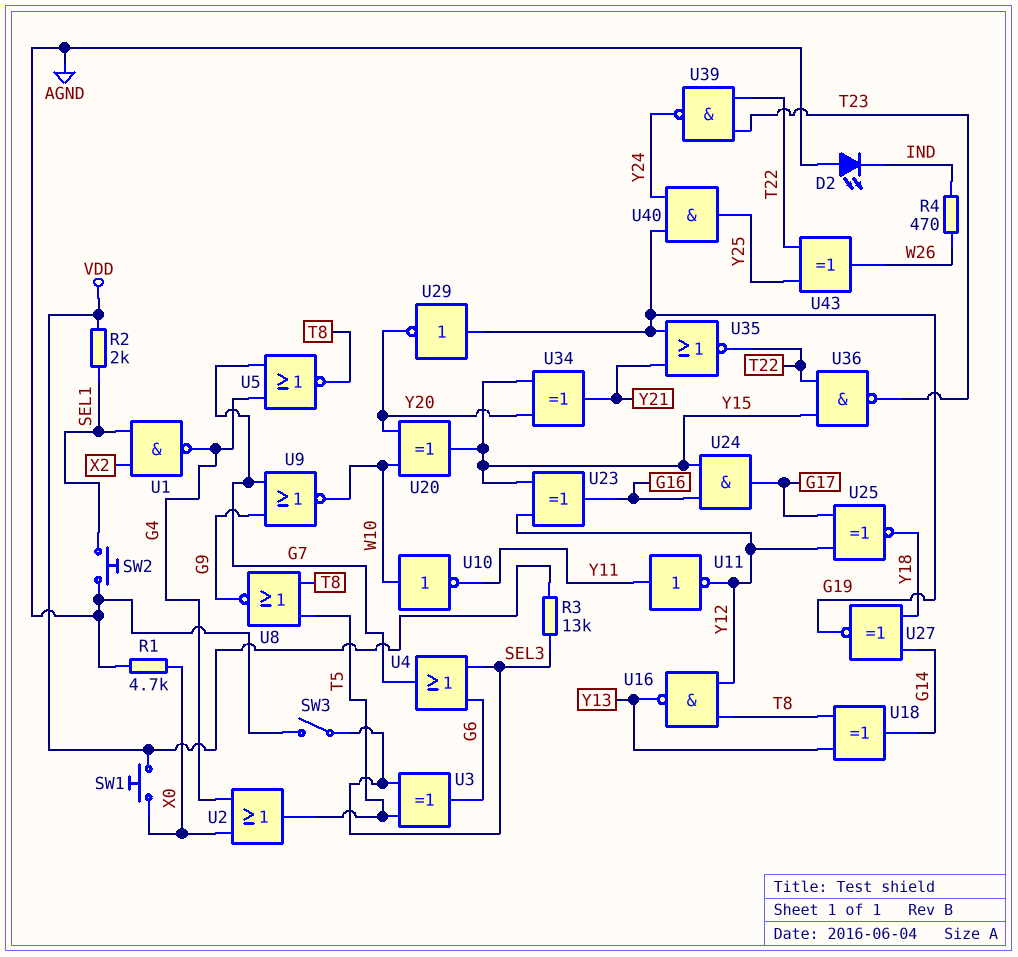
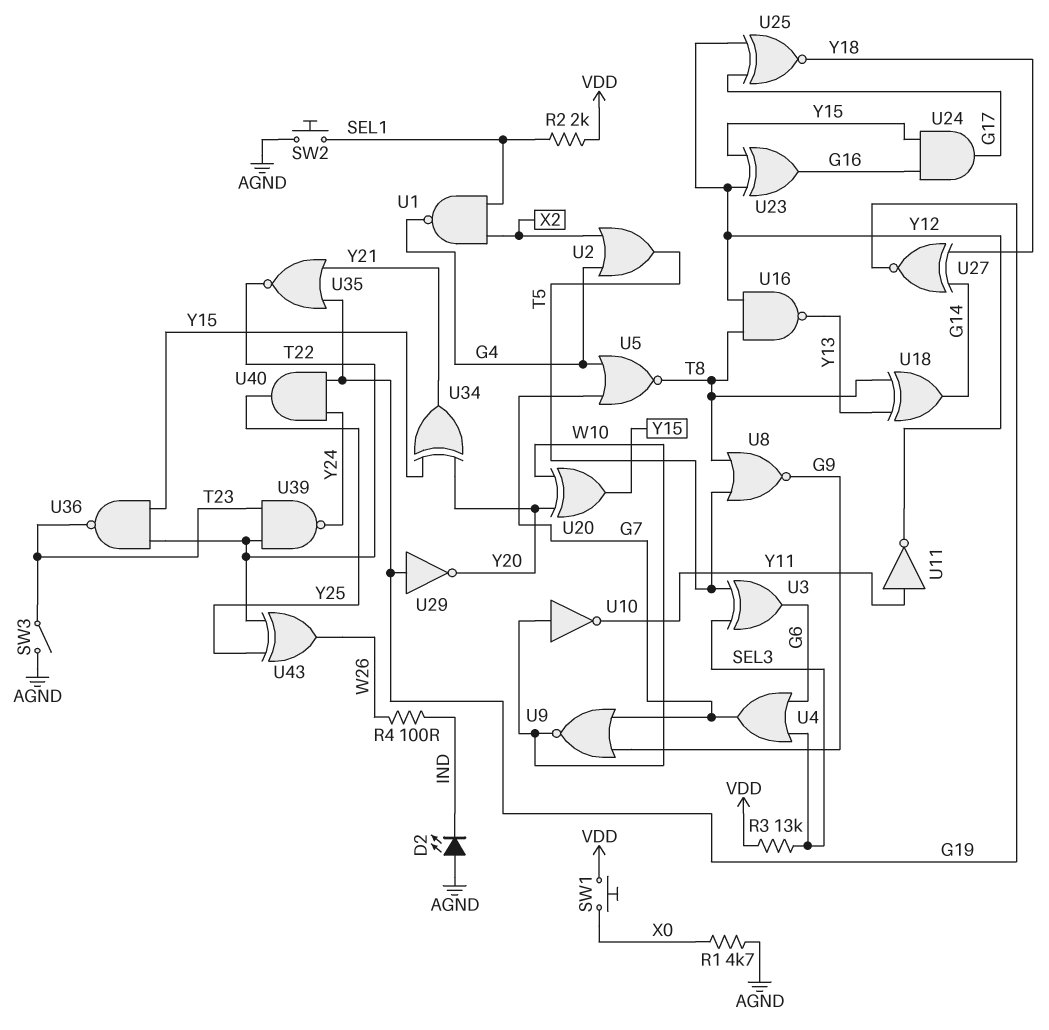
R4: 470 (IND, W26) -> 100 (IND, W26)
SW3: switch (AGND, SEL3) -> switch (AGND, T23)
U2: OR (in G4, in X0, out T5) -> OR (in G4, in X2, out T5)

